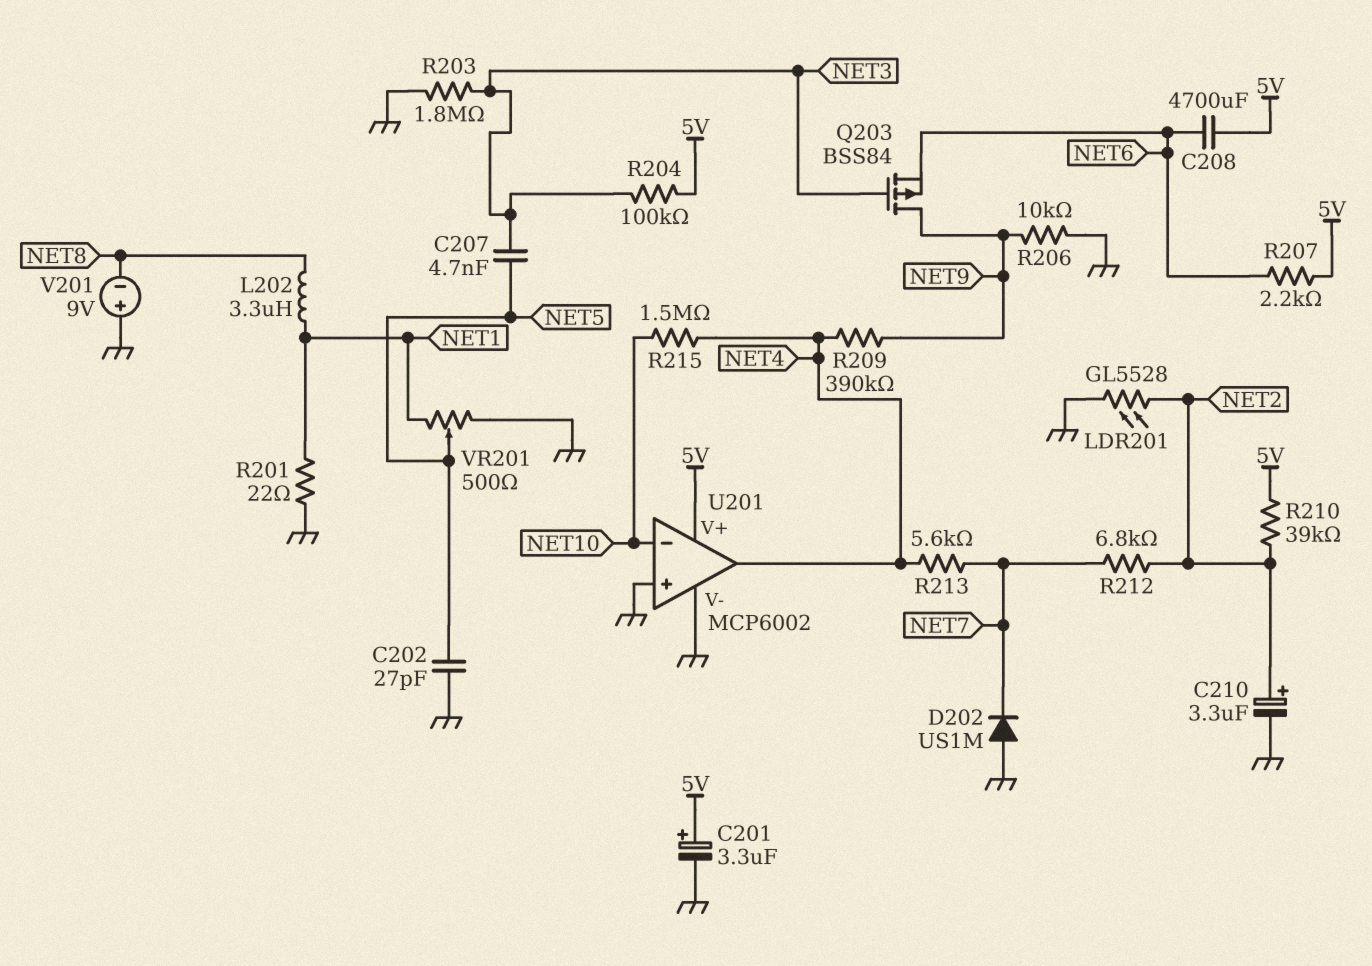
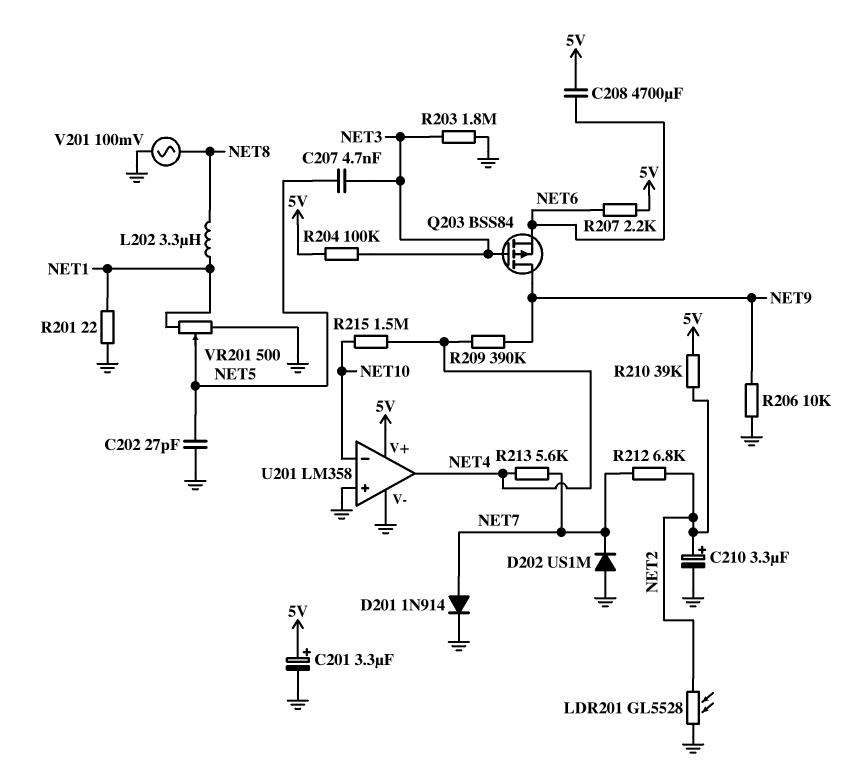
D201: none -> diode 1N914 (A NET7, K GND)
U201: MCP6002 -> LM358
V201: 9V (plus GND, minus NET8) -> AC 100mV (GND, NET8)

